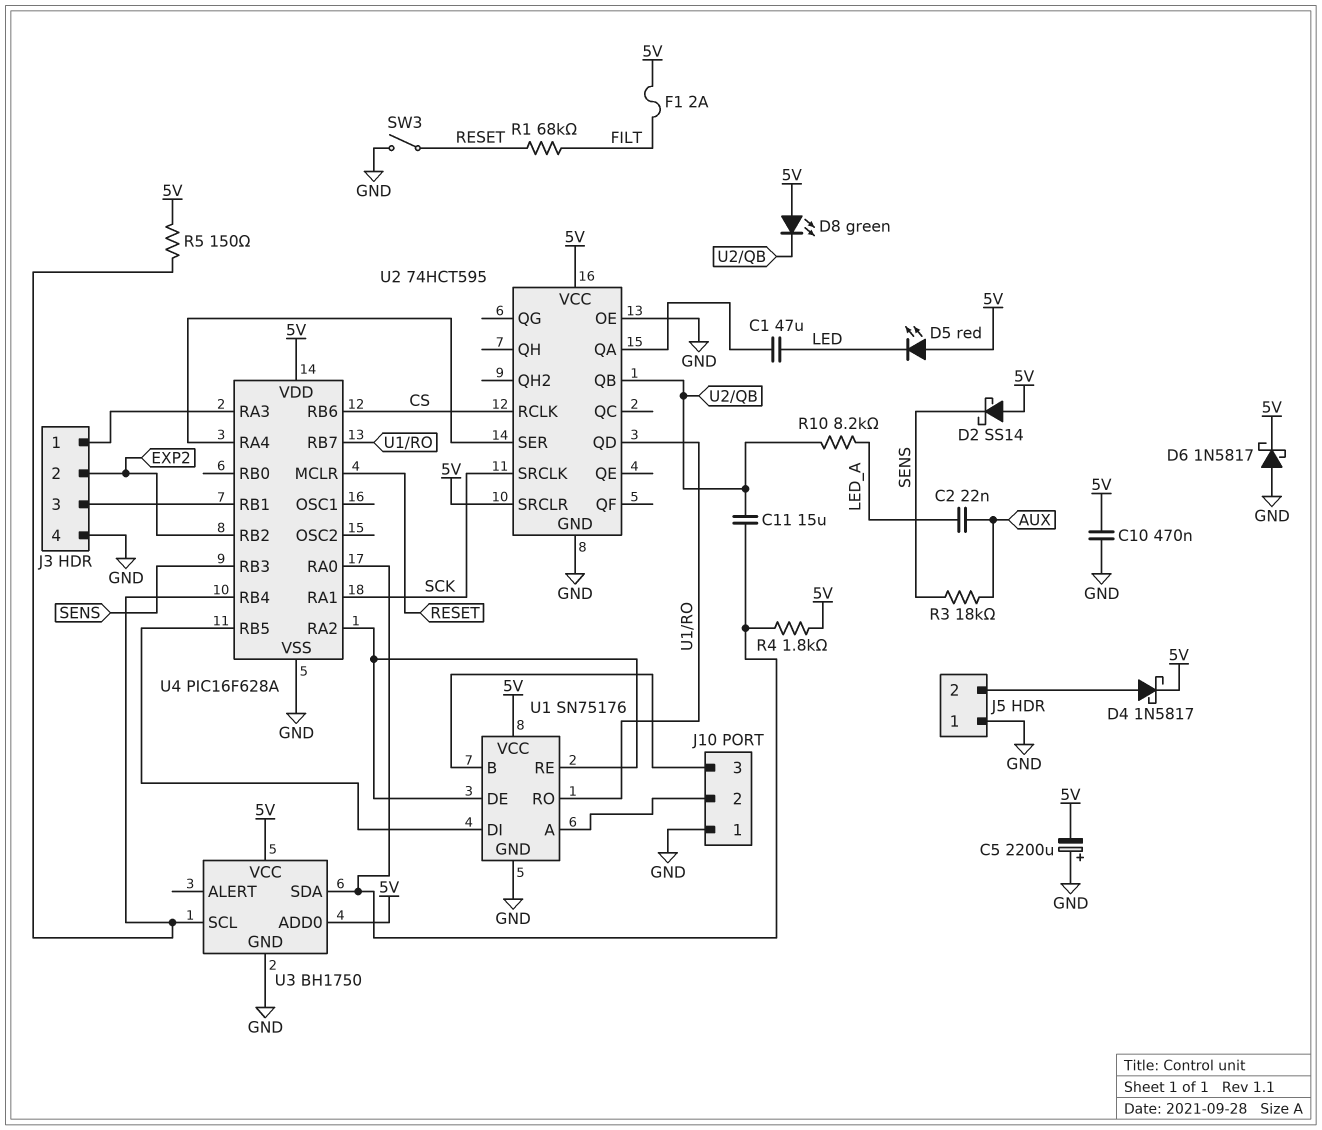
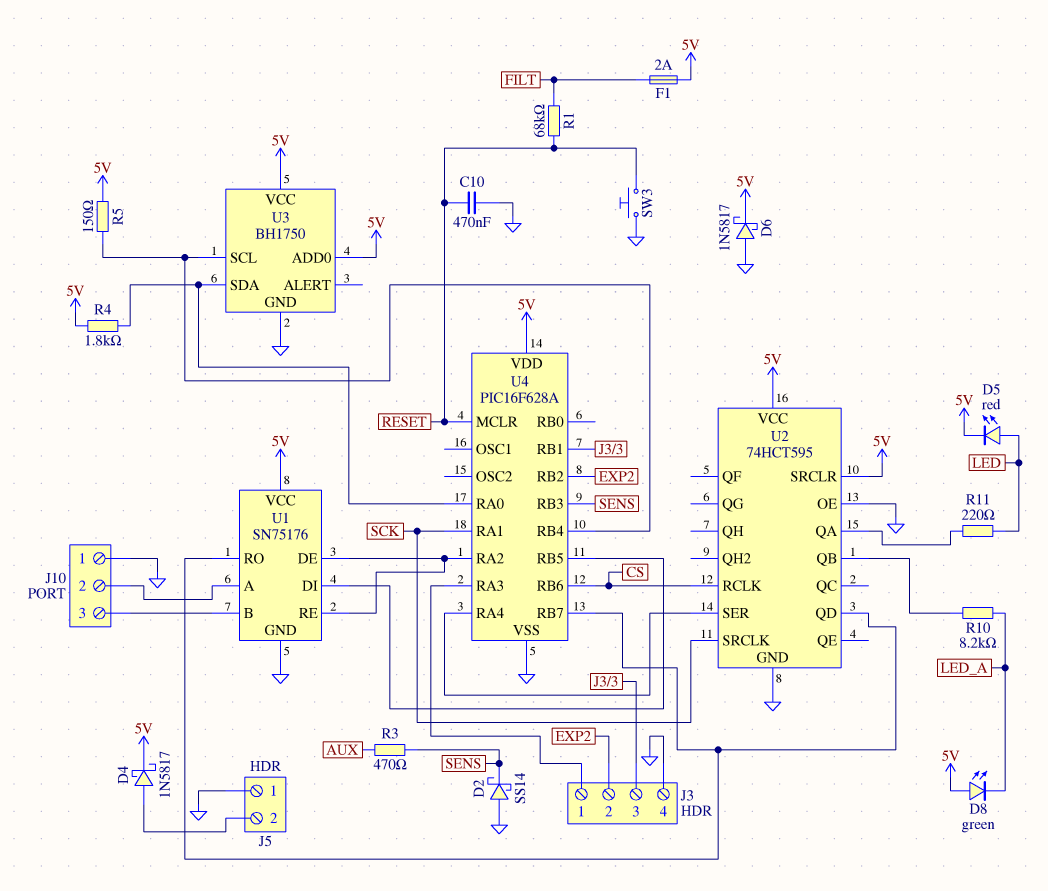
C1: 47uF (LED, U2/QA) -> none
C2: 22nF (AUX, LED_A) -> none
C5: 2200uF (plus GND, minus 5V) -> none
C10: 470nF (5V, GND) -> 470nF (GND, RESET)
C11: 15uF (U2/QB, U3/SDA) -> none
D2: schottky SS14 (A 5V, K SENS) -> schottky SS14 (A GND, K SENS)
D5: LED red (A 5V, K LED) -> LED red (A LED, K 5V)
D8: LED green (A 5V, K U2/QB) -> LED green (A 5V, K LED_A)
R3: 18k (AUX, SENS) -> 470 (AUX, SENS)
R11: none -> 220 (LED, U2/QA)
SW3: switch (GND, RESET) -> button (GND, RESET)

